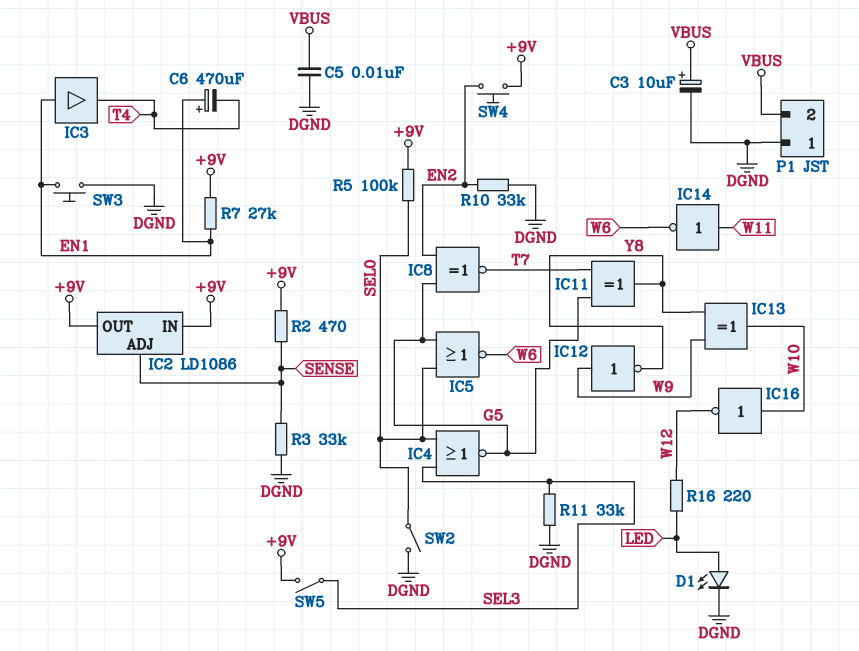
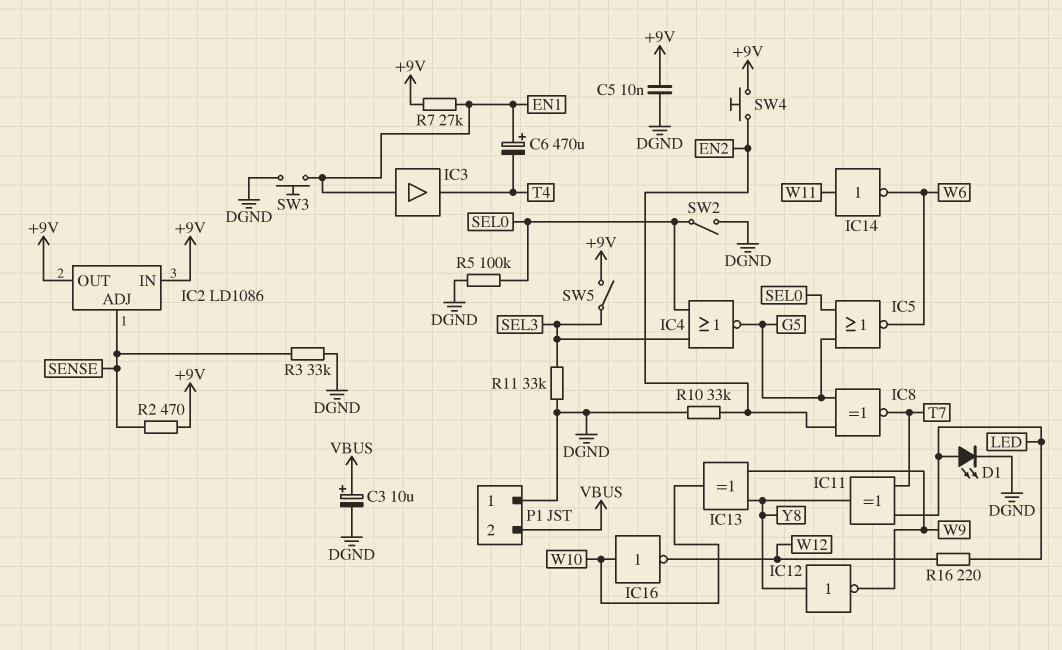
C5: 10nF (DGND, VBUS) -> 10nF (+9V, DGND)
IC11: XOR (in G5, in T7, out Y8) -> XOR (in LED, in T7, out Y8)
IC12: NOT (in W9, out Y8) -> NOT (in Y8, out W9)
R5: 100k (+9V, SEL0) -> 100k (DGND, SEL0)

